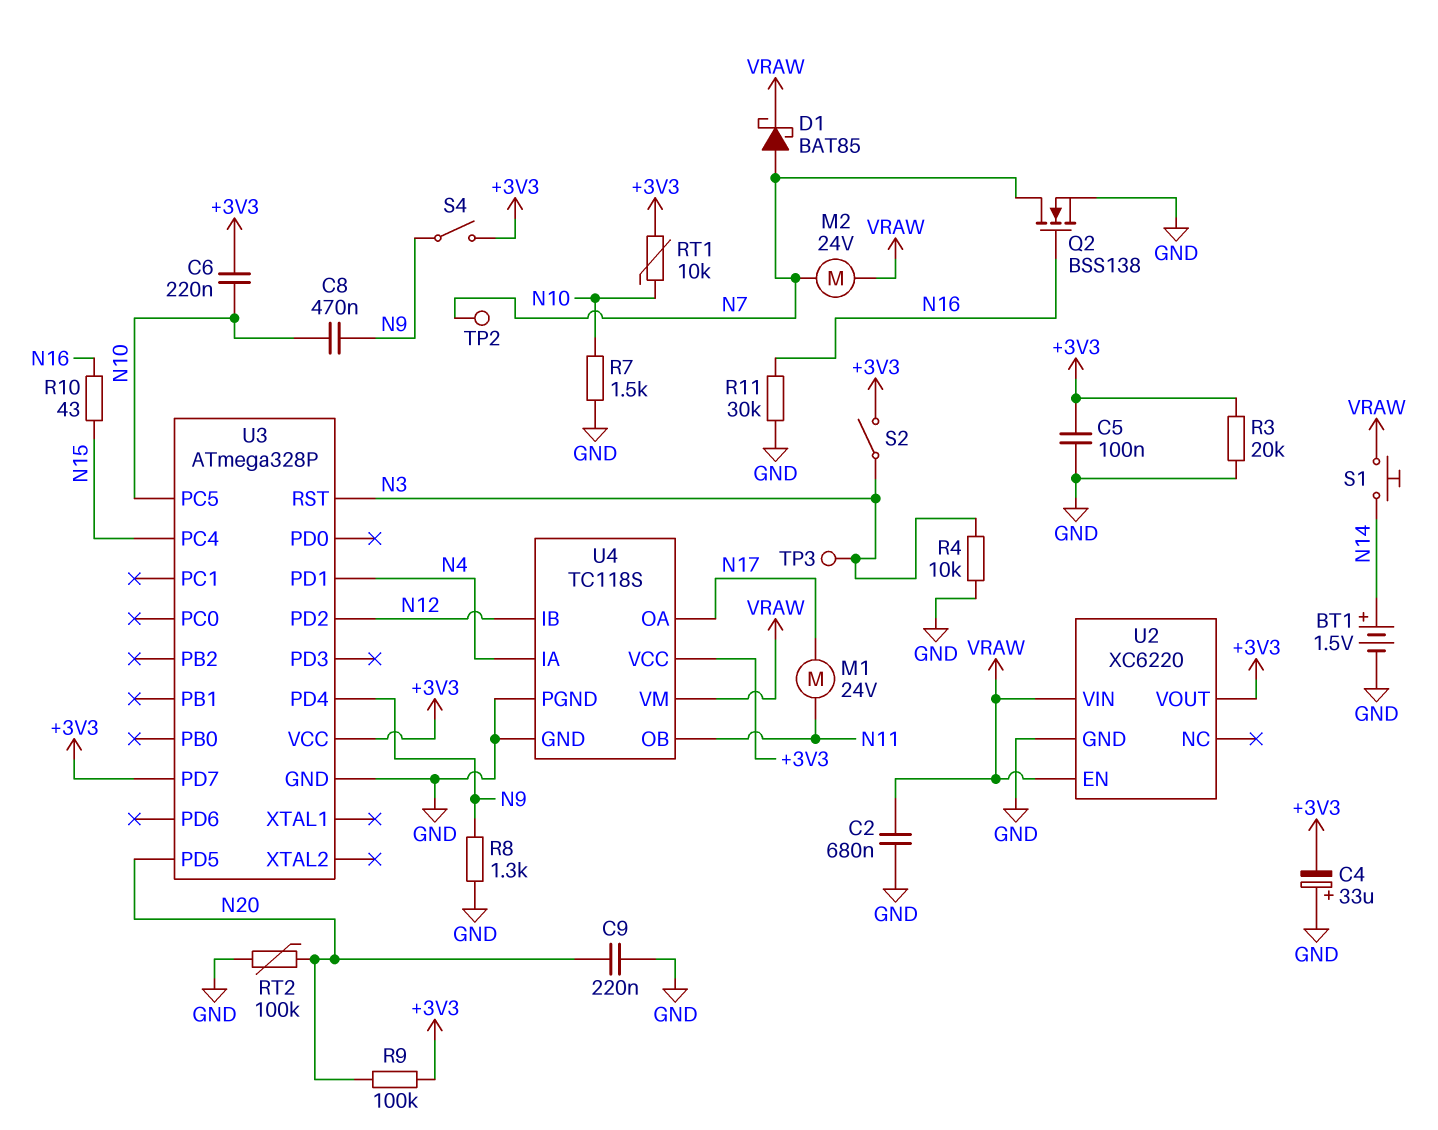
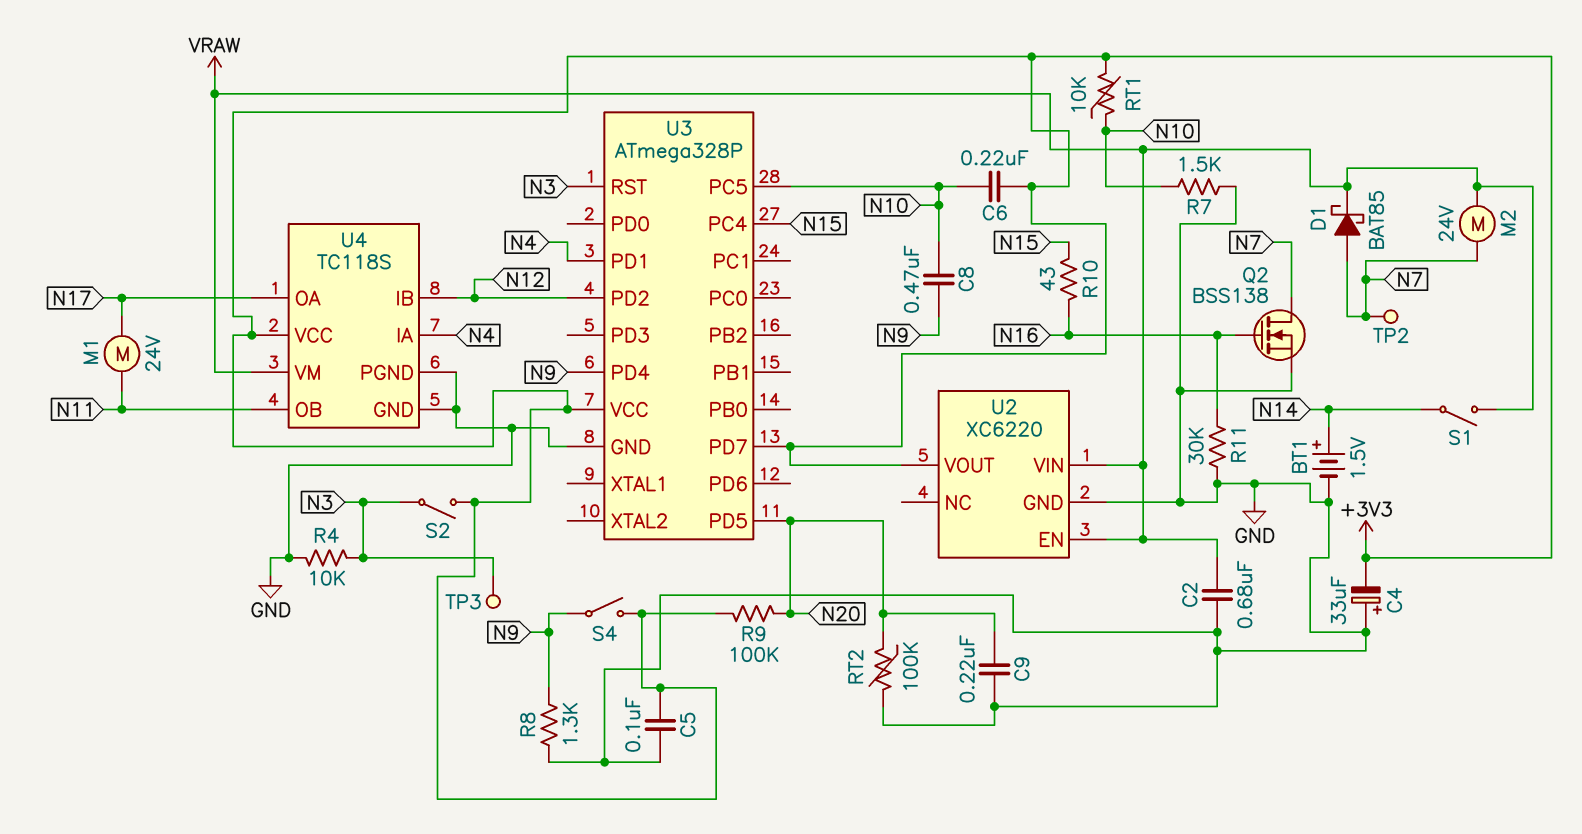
R3: 20k (+3V3, GND) -> none
S1: button (N14, VRAW) -> switch (N14, VRAW)

